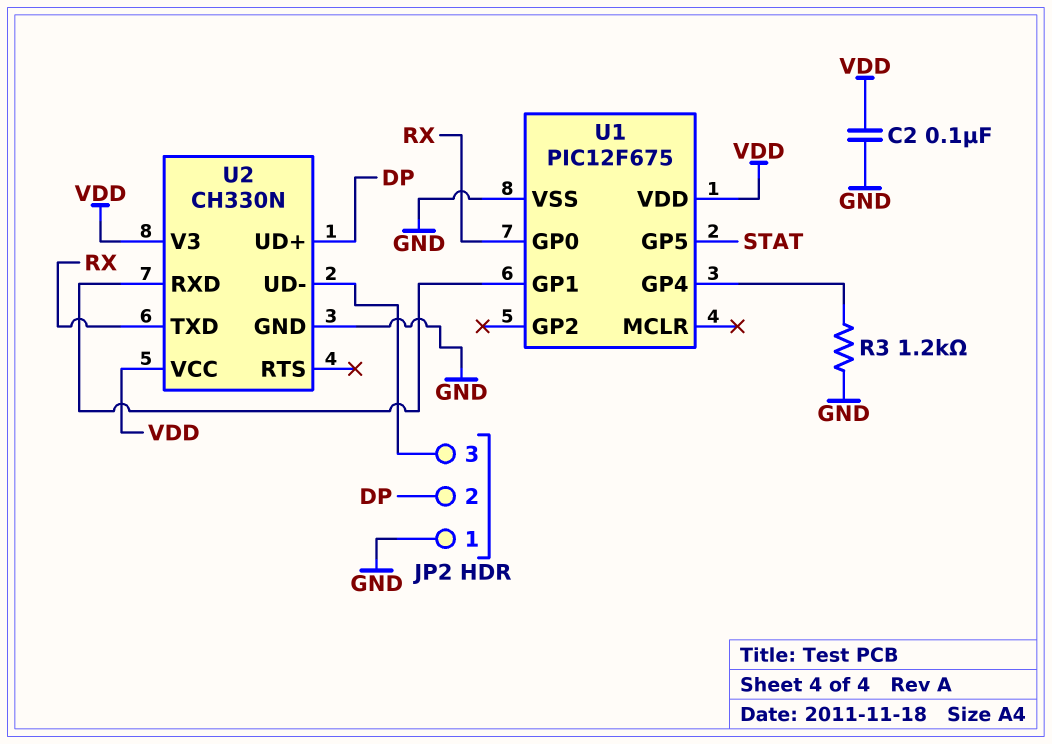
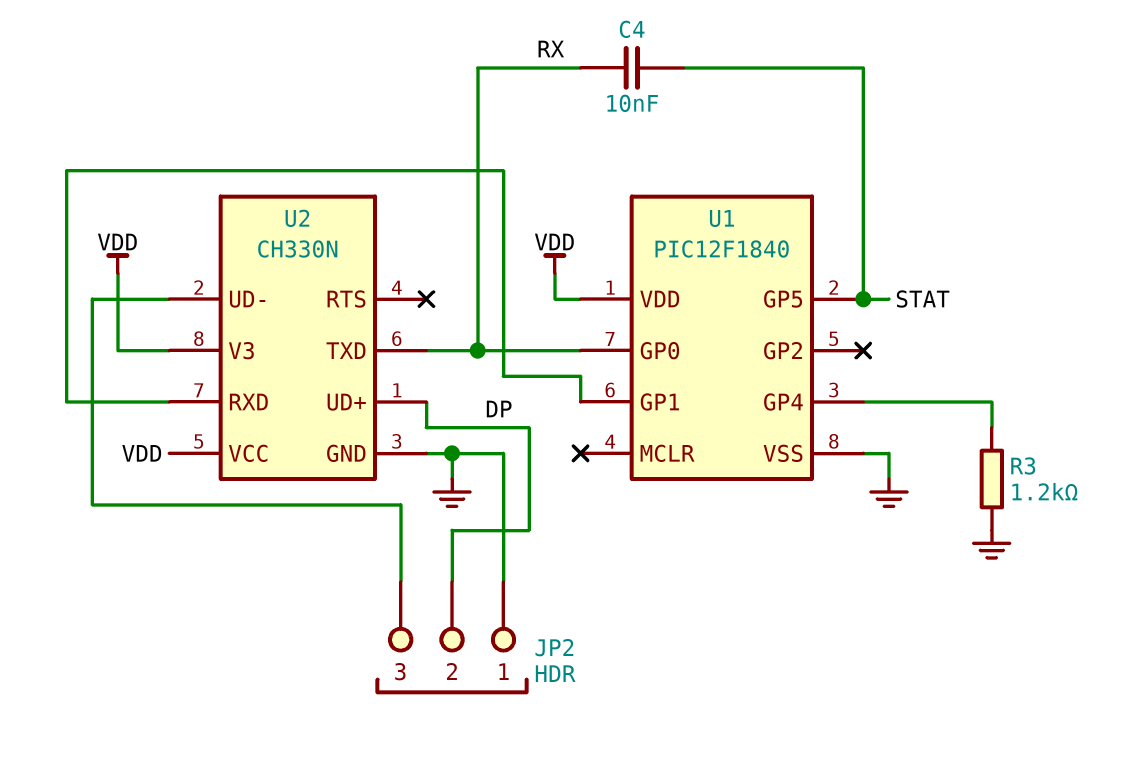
C2: 100nF (GND, VDD) -> none
C4: none -> 10nF (RX, STAT)
U1: PIC12F675 -> PIC12F1840

